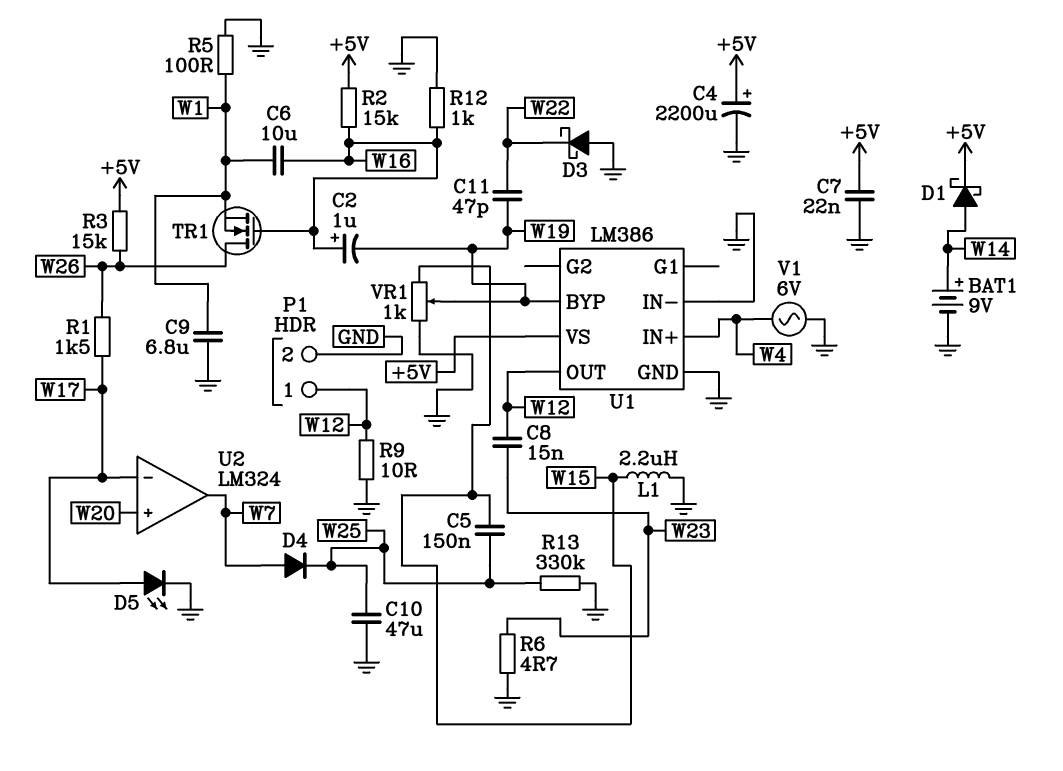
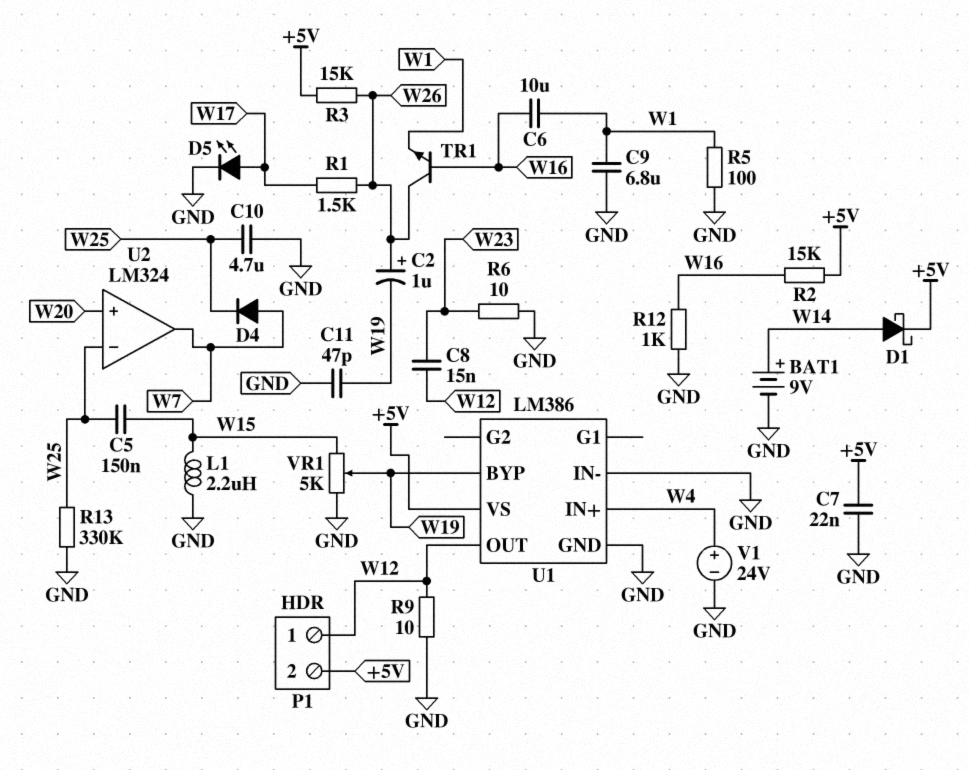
C2: 1uF (plus W16, minus W19) -> 1uF (plus W26, minus W19)
C4: 2200uF (plus +5V, minus GND) -> none
C10: 47uF (GND, W25) -> 4.7uF (GND, W25)
C11: 47pF (W19, W22) -> 47pF (GND, W19)
D3: schottky (A GND, K W22) -> none
P1 pin 2: GND -> +5V
R6: 4.7 (GND, W23) -> 10 (GND, W23)
TR1: NMOS (G W16, D W26, S W1) -> NPN (B W16, C W26, E W1)
U2 pin in-: W17 -> W25
V1: AC 6V (GND, W4) -> 24V (plus W4, minus GND)
VR1: 1k (GND, W15, wiper W19) -> 5k (GND, W15, wiper W19)

